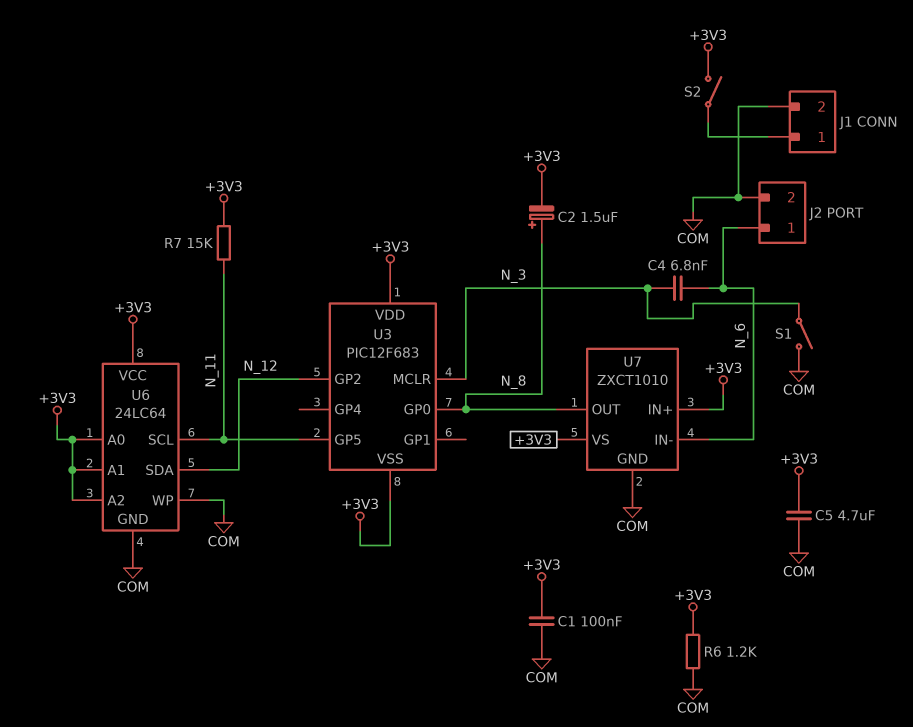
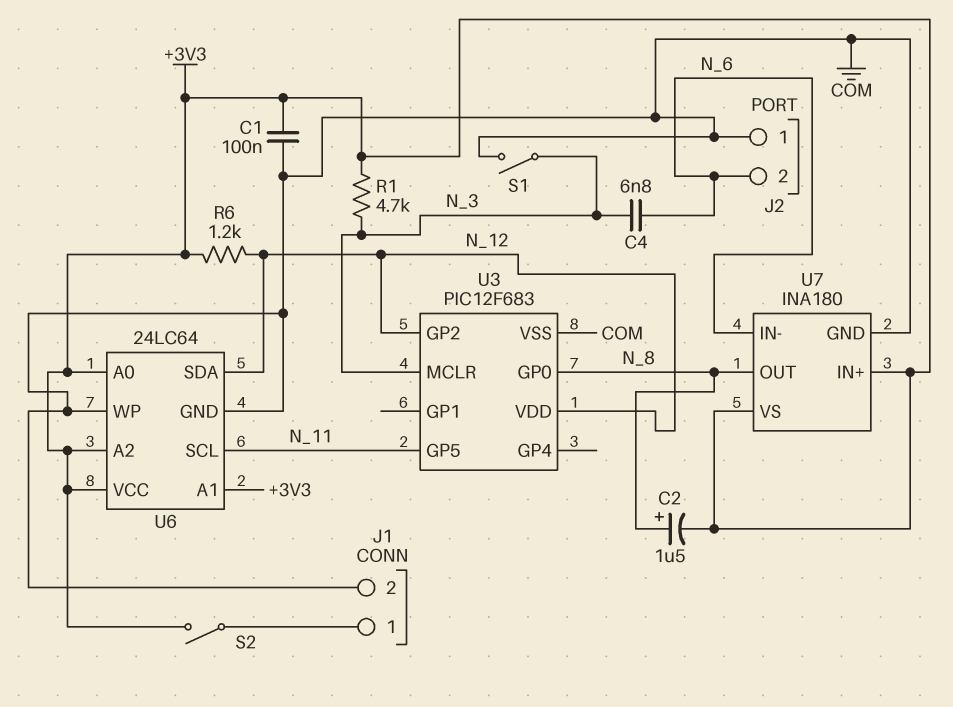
C5: 4.7uF (+3V3, COM) -> none
J2 pin 1: N_6 -> COM
J2 pin 2: COM -> N_6
R1: none -> 4.7k (+3V3, N_3)
R6: 1.2k (+3V3, COM) -> 1.2k (+3V3, N_12)
R7: 15k (+3V3, N_11) -> none
U3 pin VDD: +3V3 -> N_12
U3 pin VSS: +3V3 -> COM
U7: ZXCT1010 -> INA180

